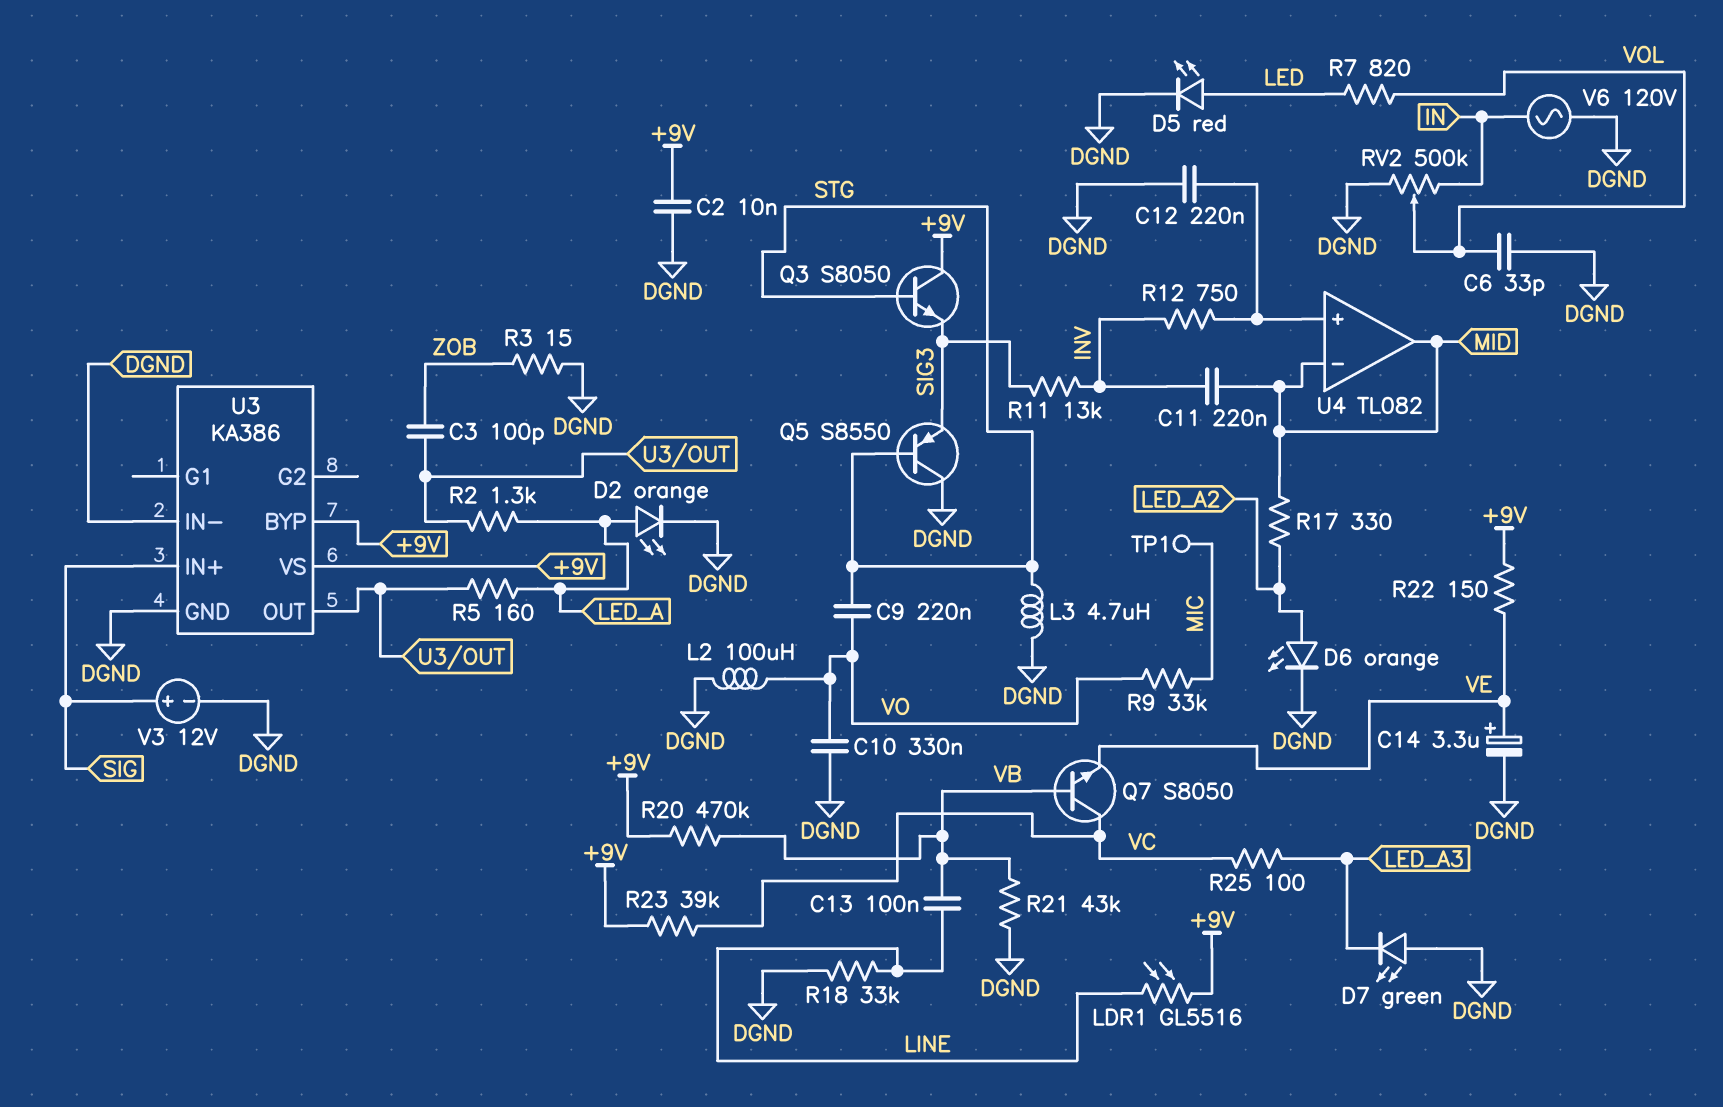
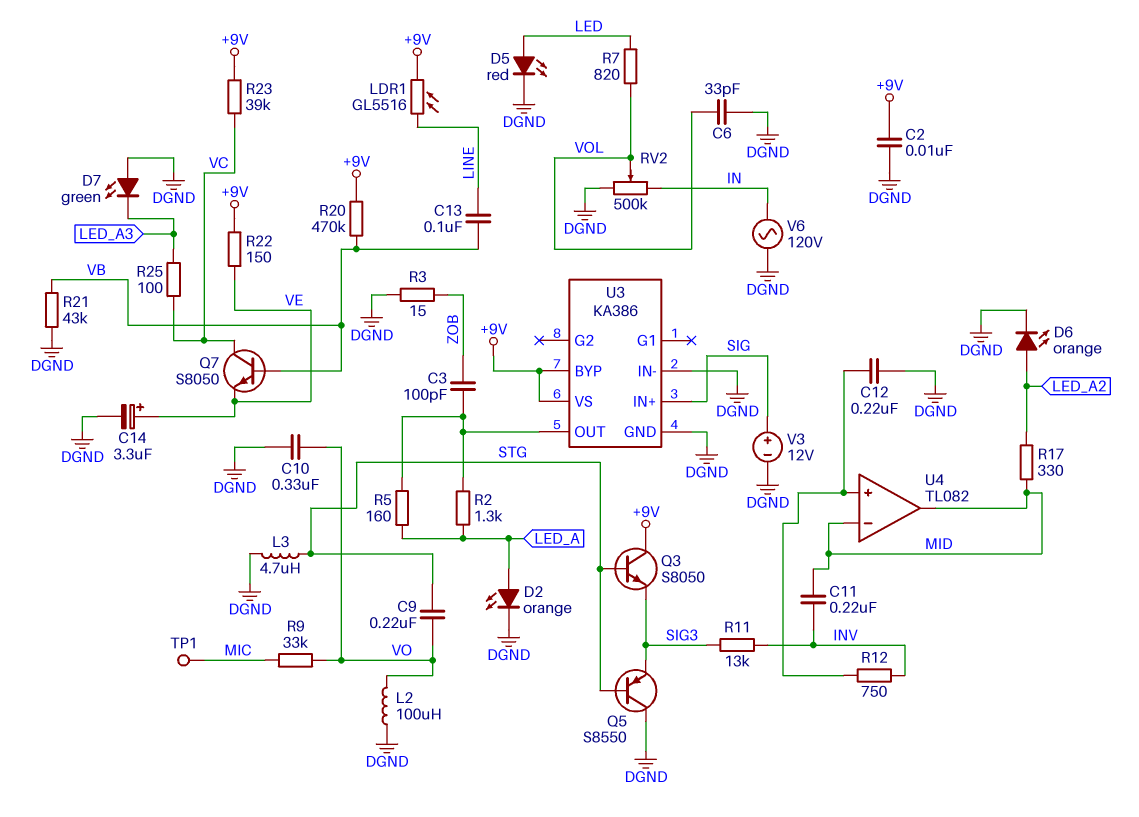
R18: 33k (DGND, LINE) -> none

